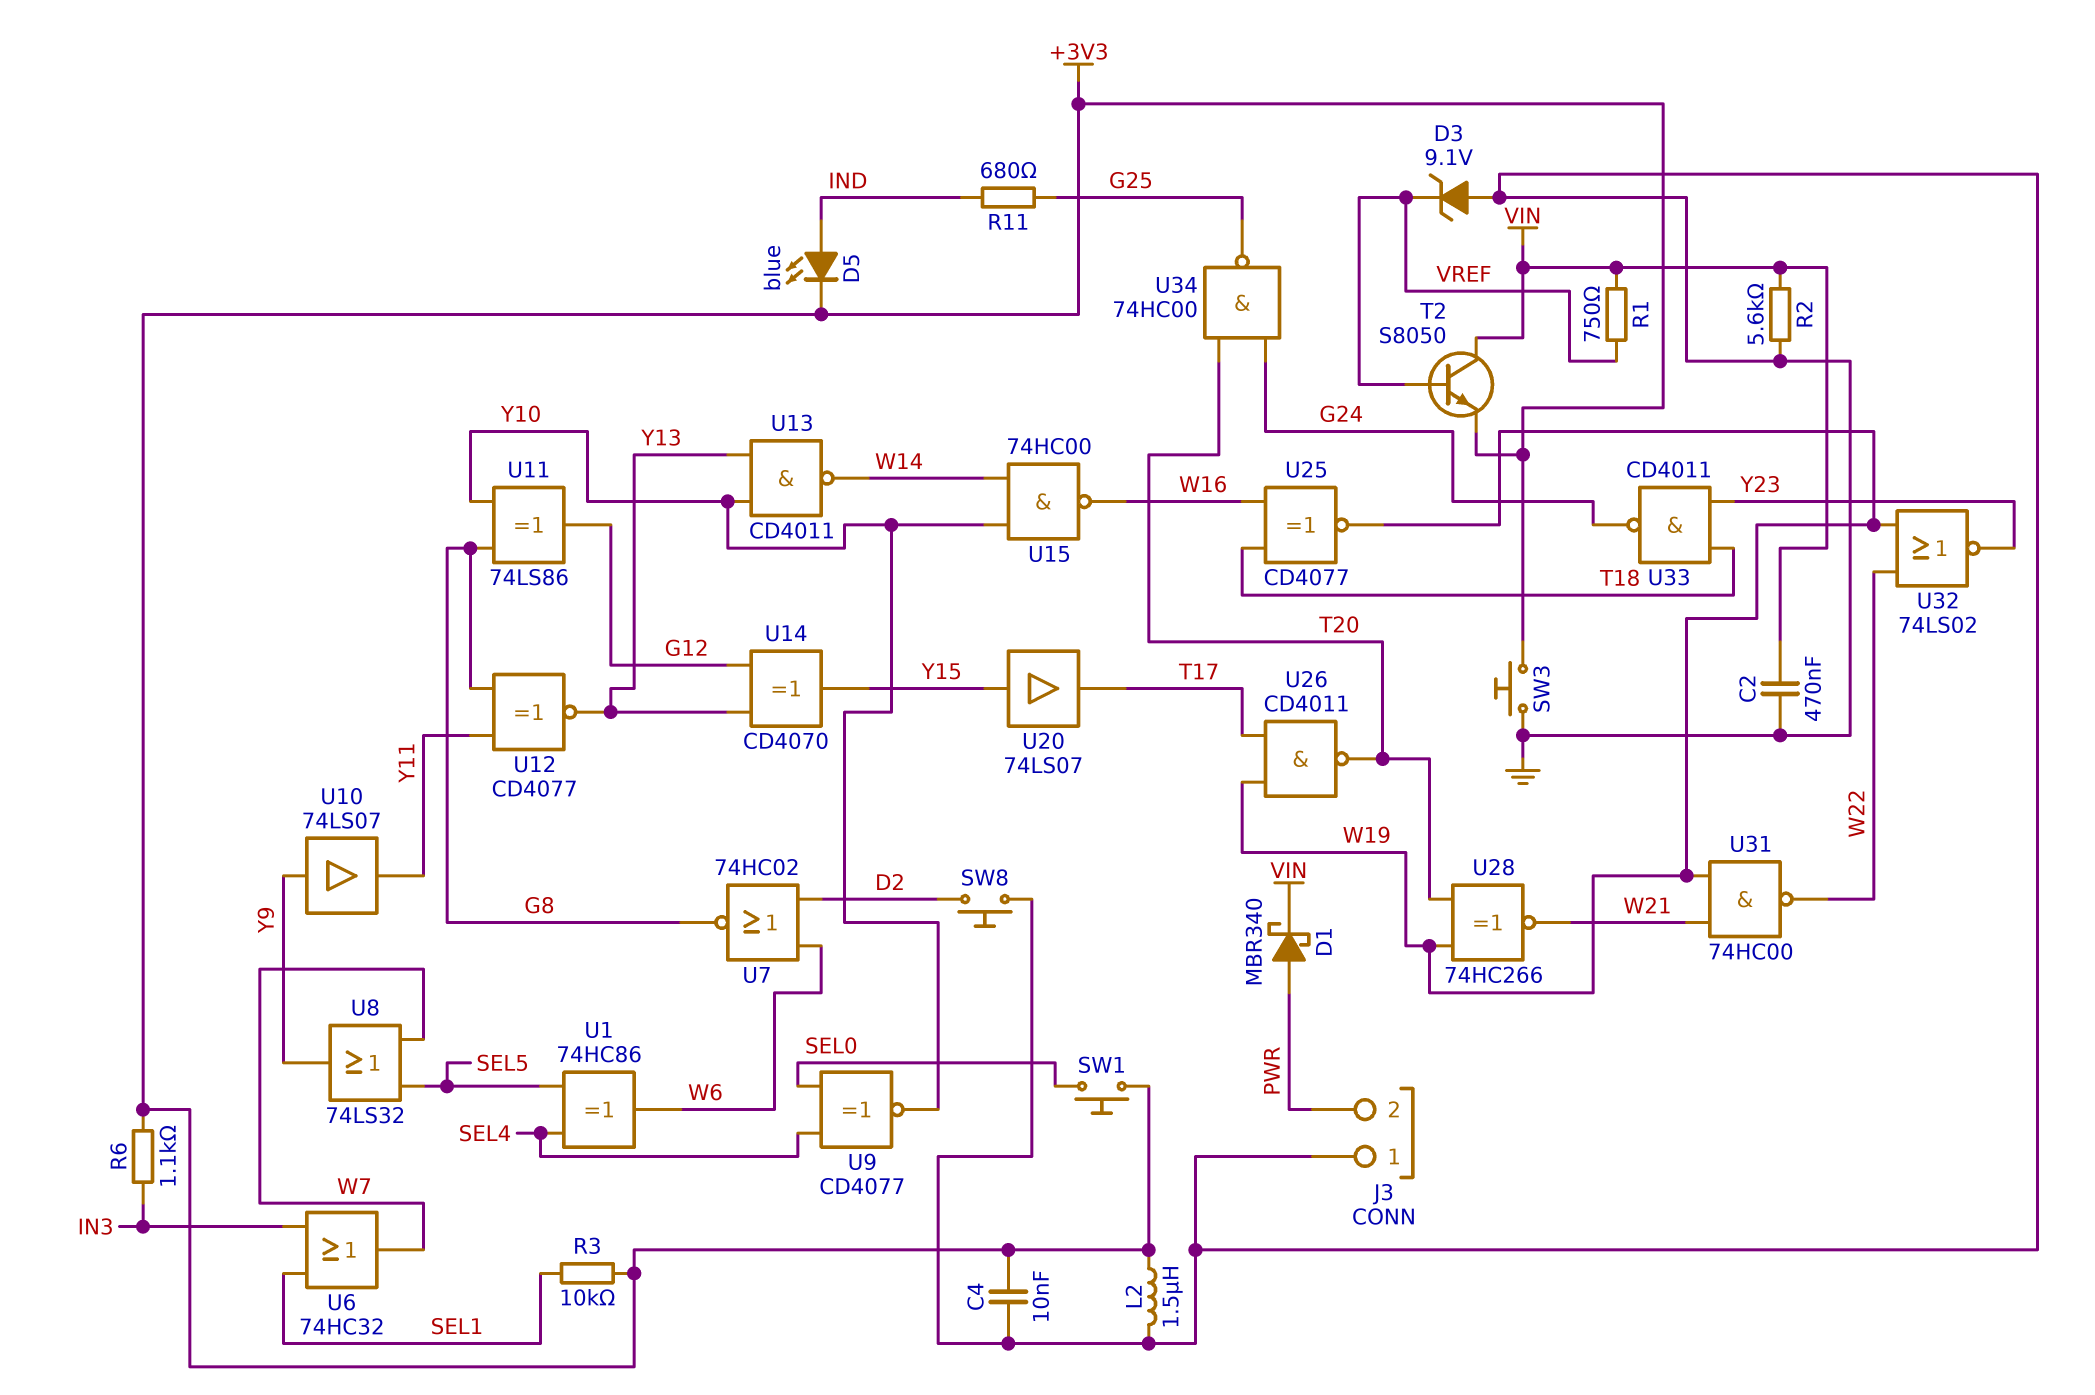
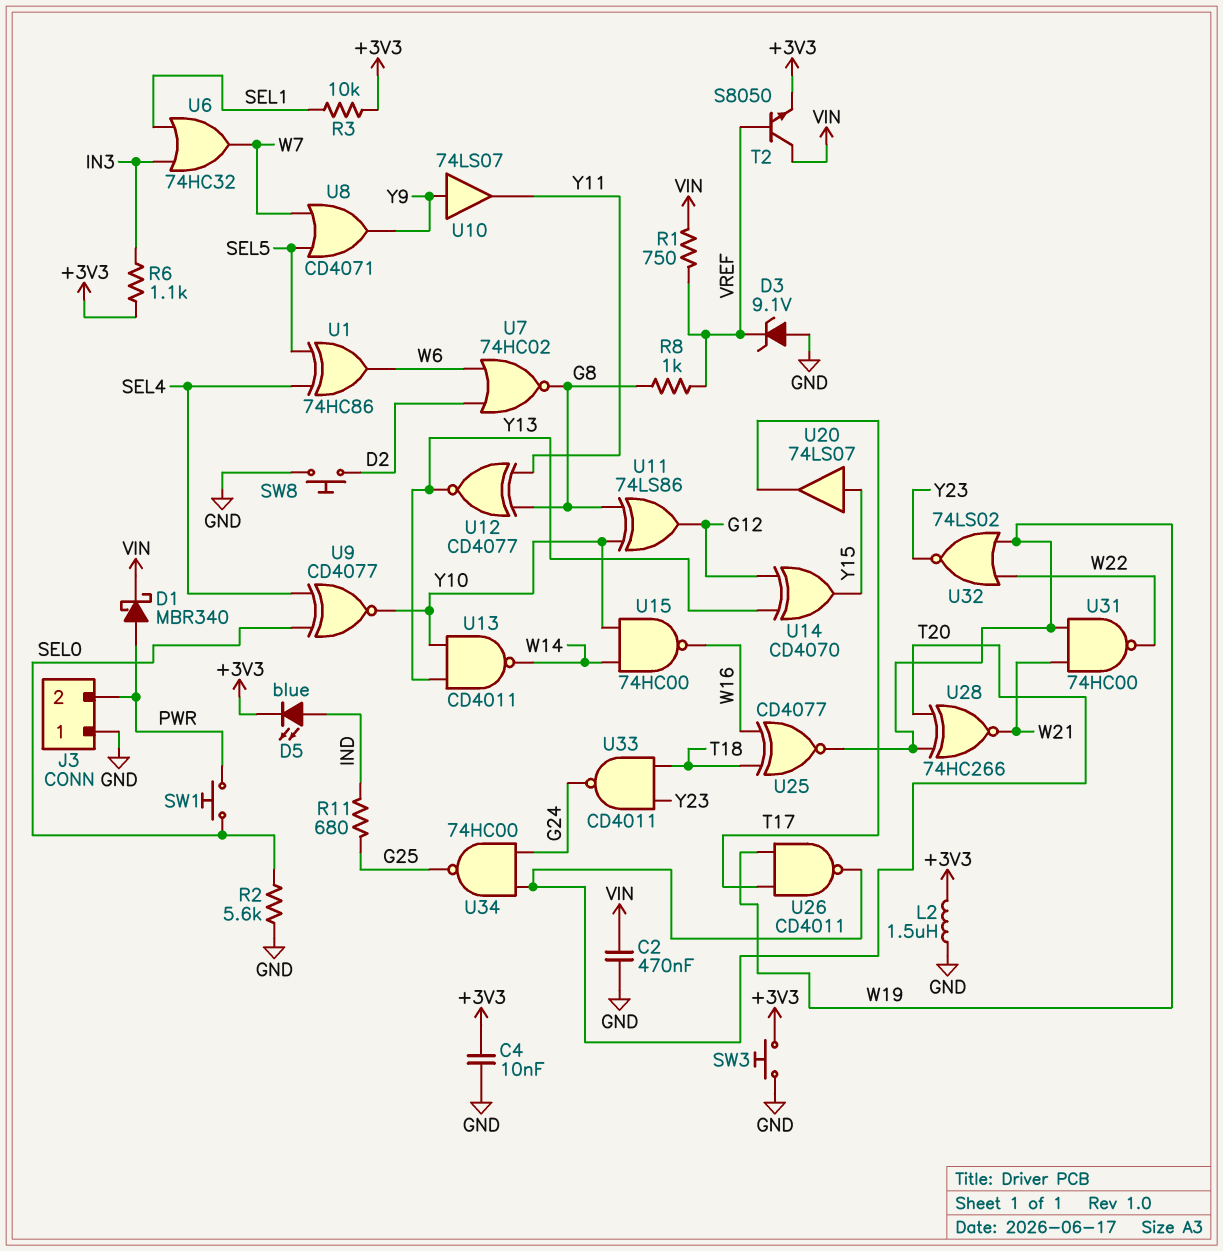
R2: 5.6k (GND, VIN) -> 5.6k (GND, SEL0)
R8: none -> 1k (G8, VREF)
SW1: button (+3V3, SEL0) -> button (PWR, SEL0)
U8: OR 74LS32 (in SEL5, in W7, out Y9) -> OR CD4071 (in SEL5, in W7, out Y9)

